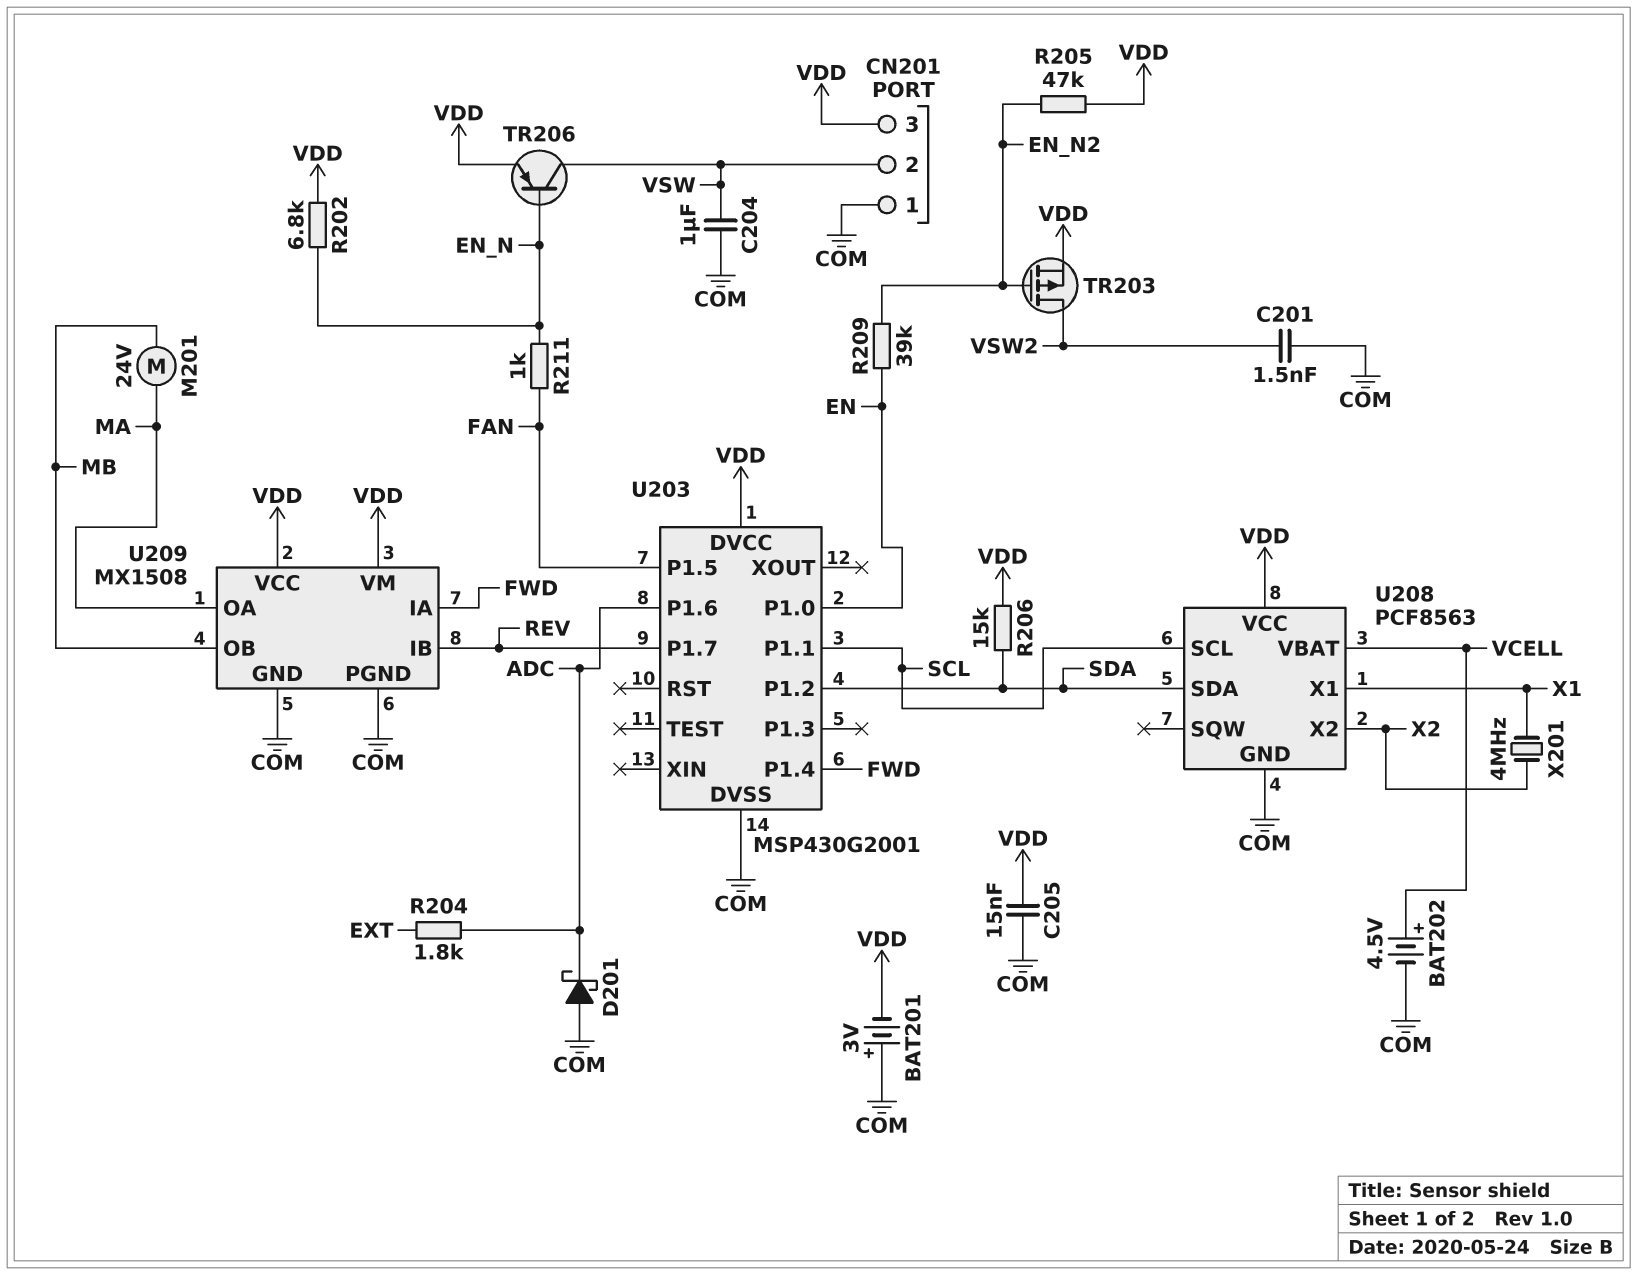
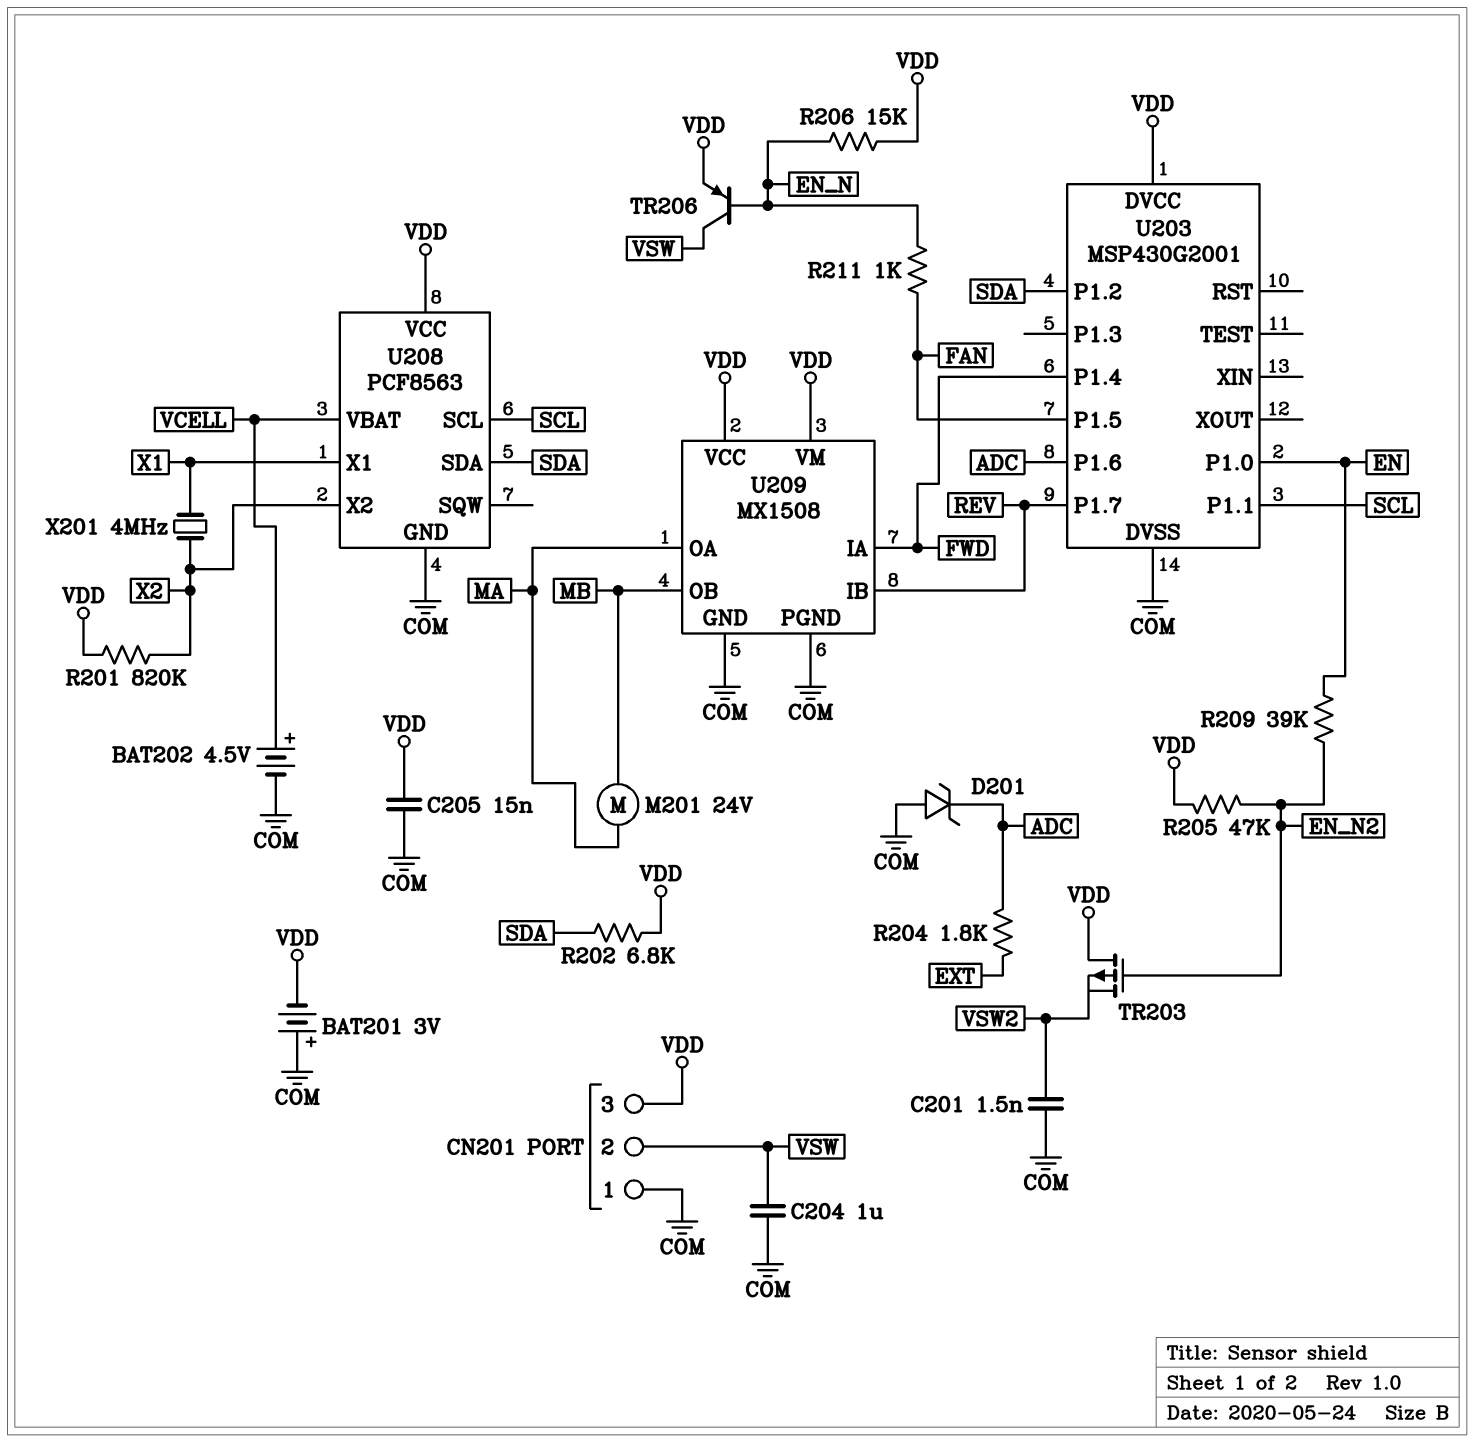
D201: schottky (A COM, K ADC) -> zener (A COM, K ADC)
R201: none -> 820k (VDD, X2)
R202: 6.8k (EN_N, VDD) -> 6.8k (SDA, VDD)
R206: 15k (SDA, VDD) -> 15k (EN_N, VDD)
TR203: PMOS (G EN_N2, D VSW2, S VDD) -> PMOS (G EN_N2, D VDD, S VSW2)

